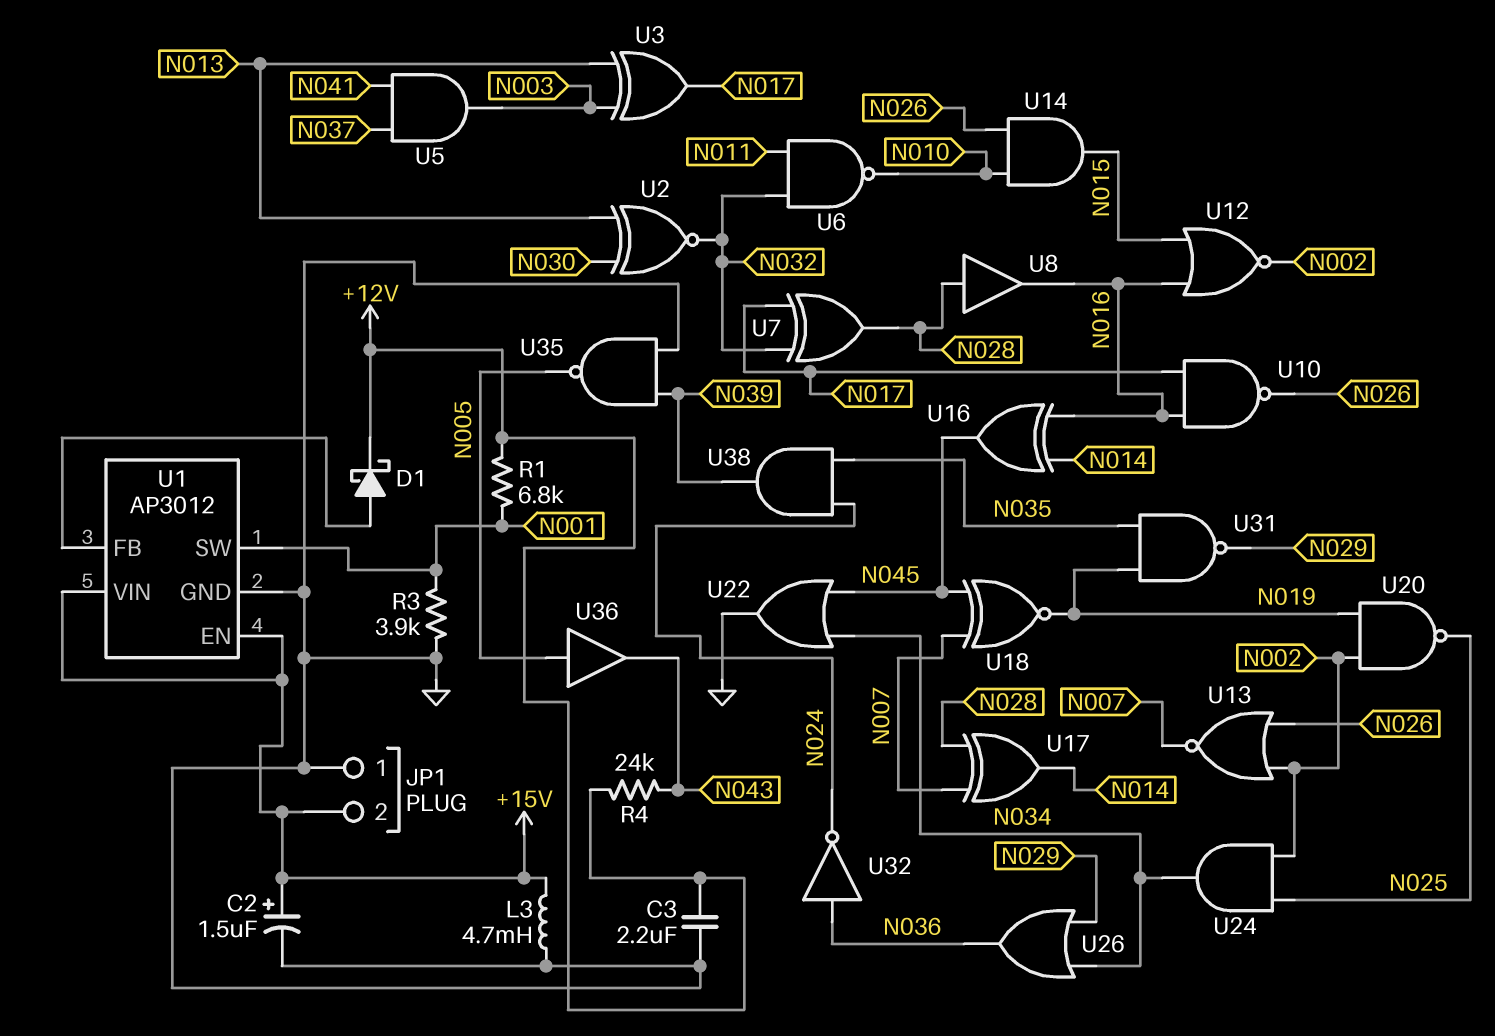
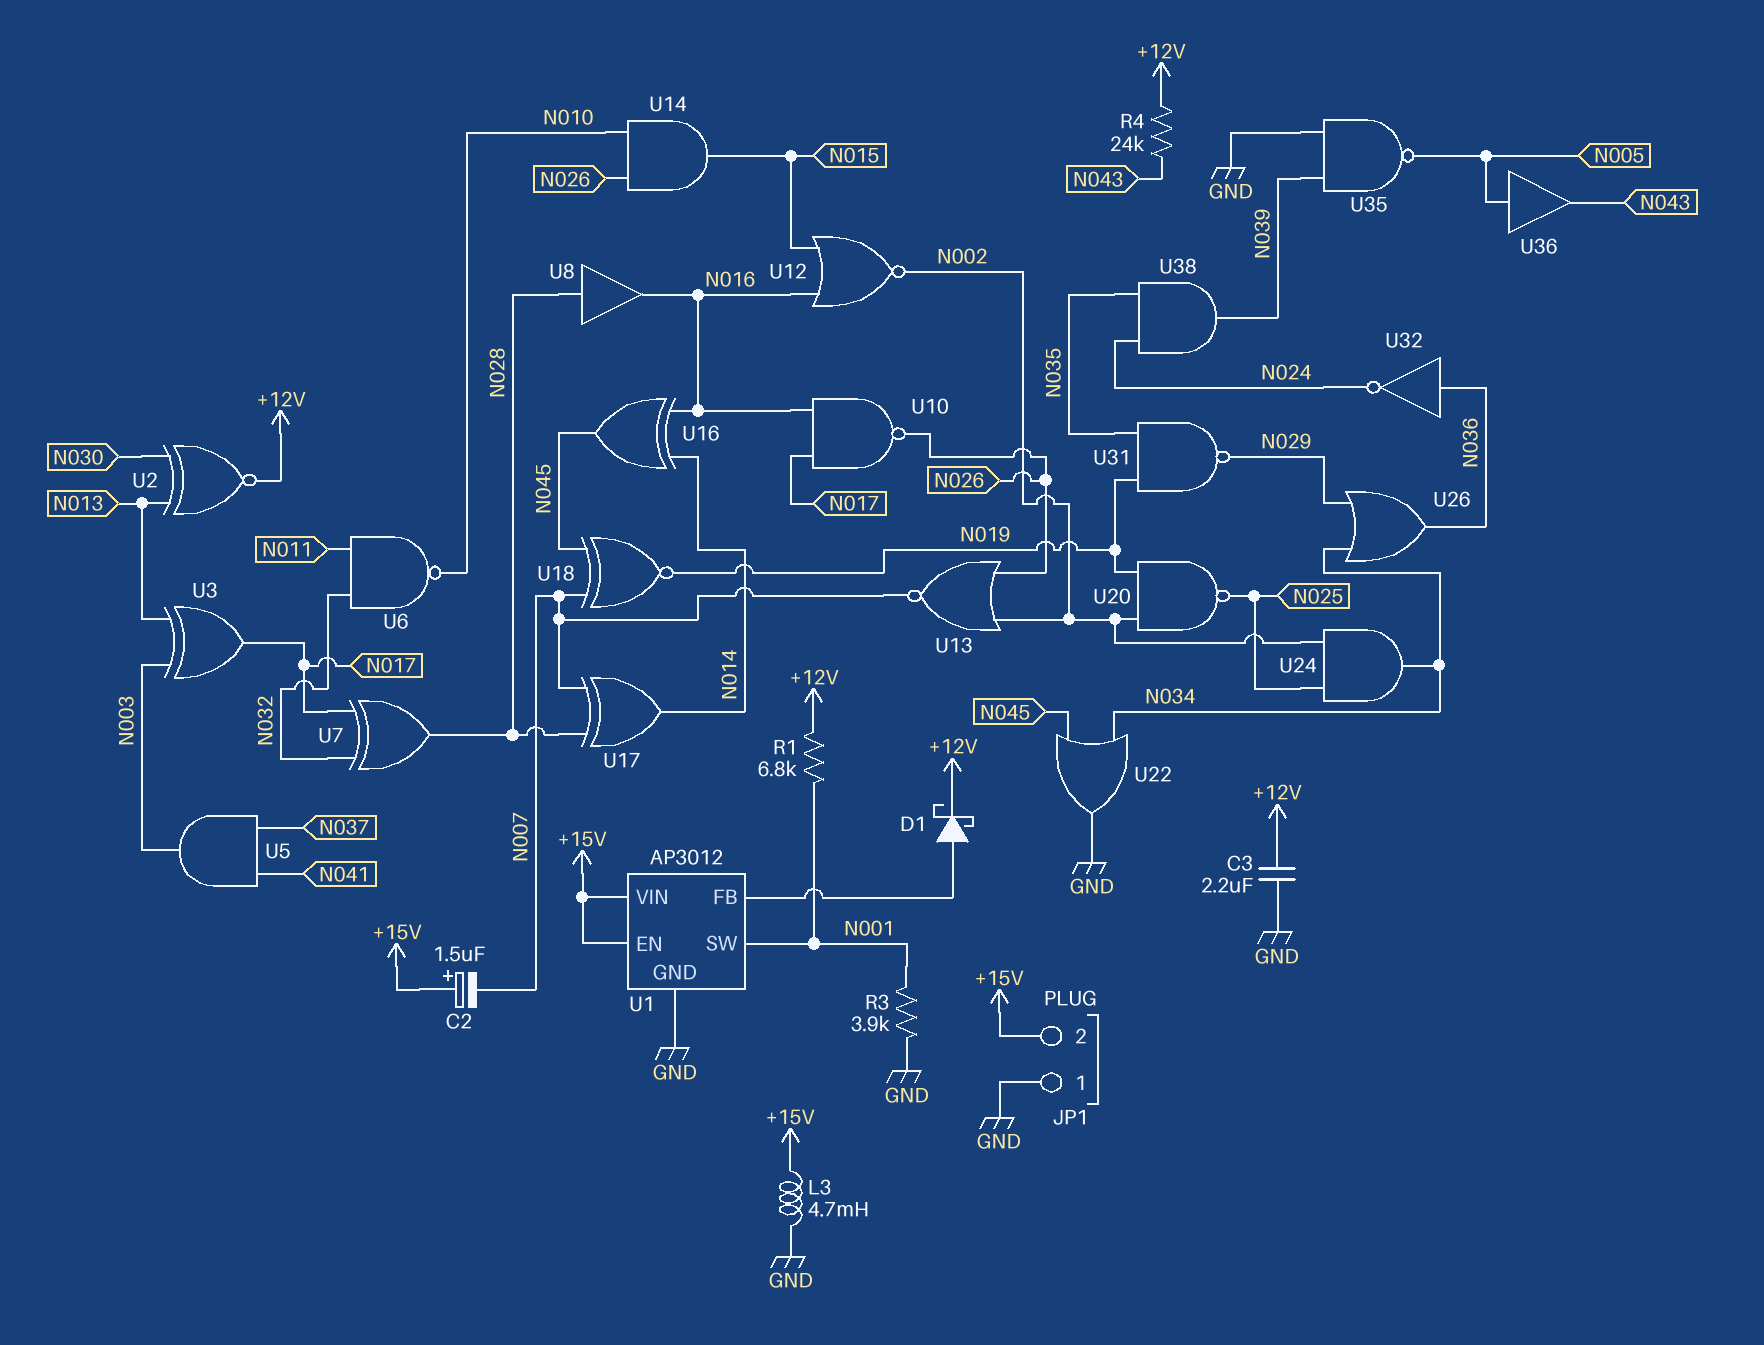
C2: 1.5uF (plus +15V, minus GND) -> 1.5uF (plus +15V, minus N007)
U2: XNOR (in N013, in N030, out N032) -> XNOR (in N013, in N030, out +12V)

